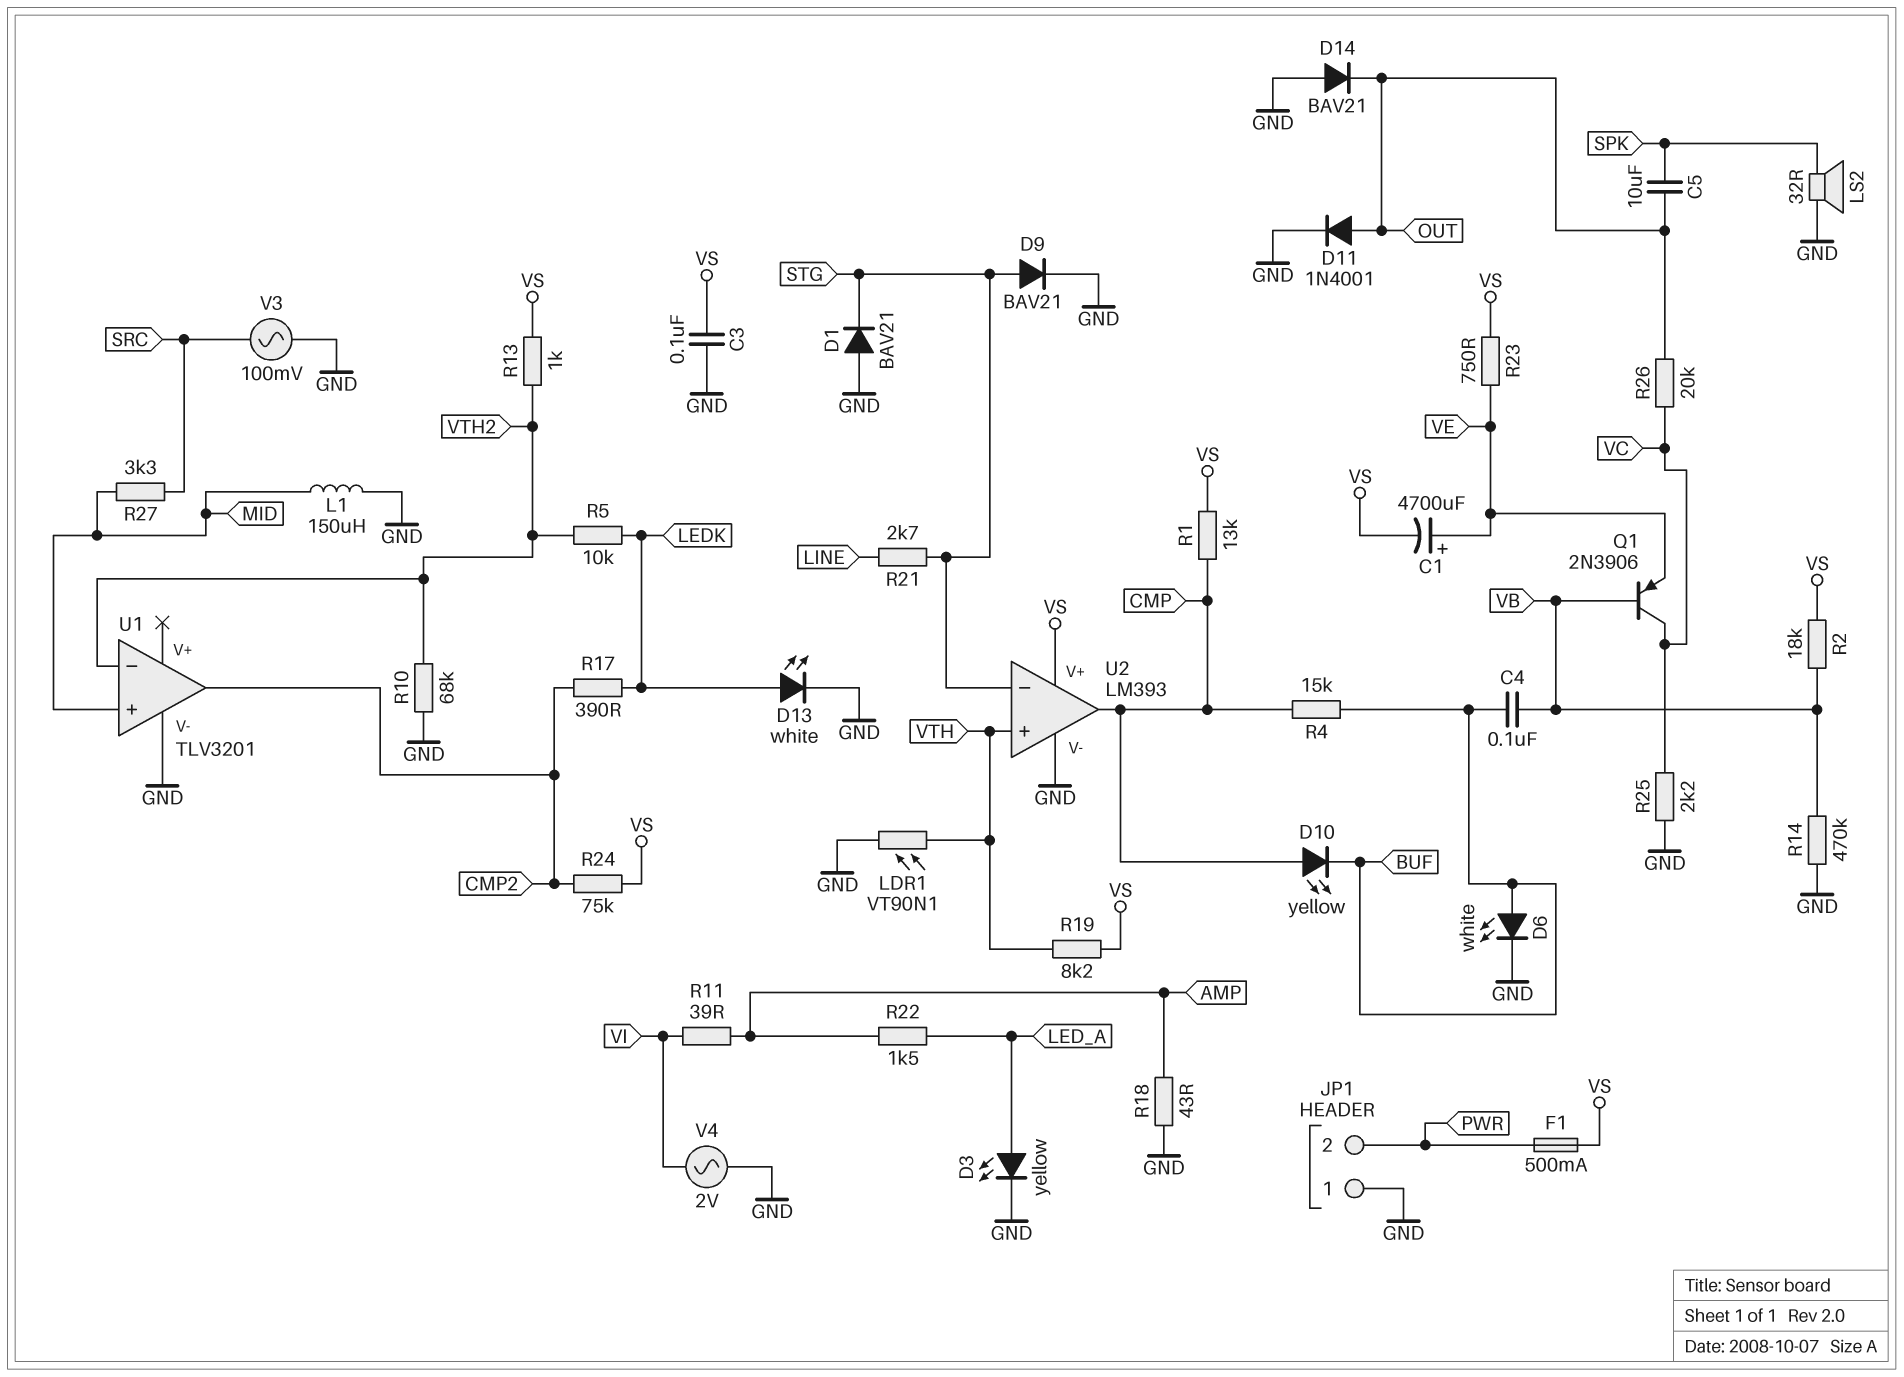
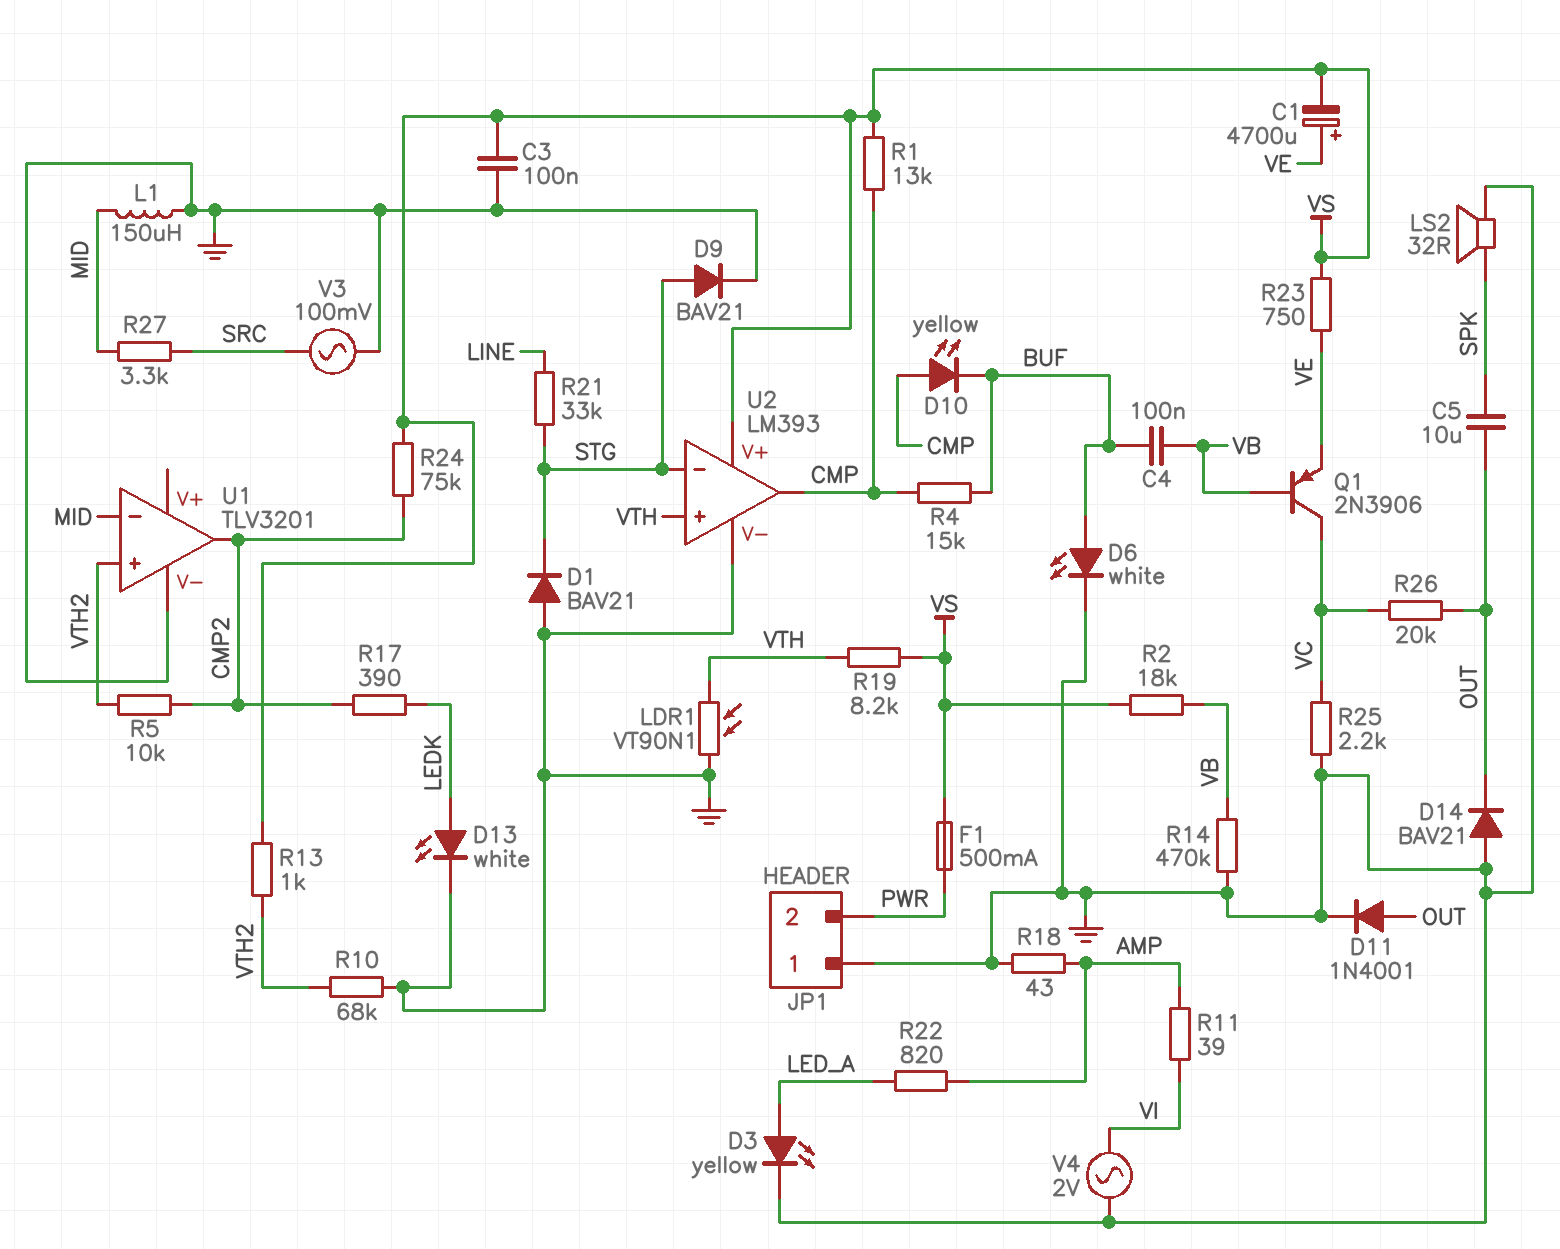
R5: 10k (LEDK, VTH2) -> 10k (CMP2, VTH2)
R21: 2.7k (LINE, STG) -> 33k (LINE, STG)
R22: 1.5k (AMP, LED_A) -> 820 (AMP, LED_A)
U1 pin in+: MID -> VTH2
U1 pin in-: VTH2 -> MID

